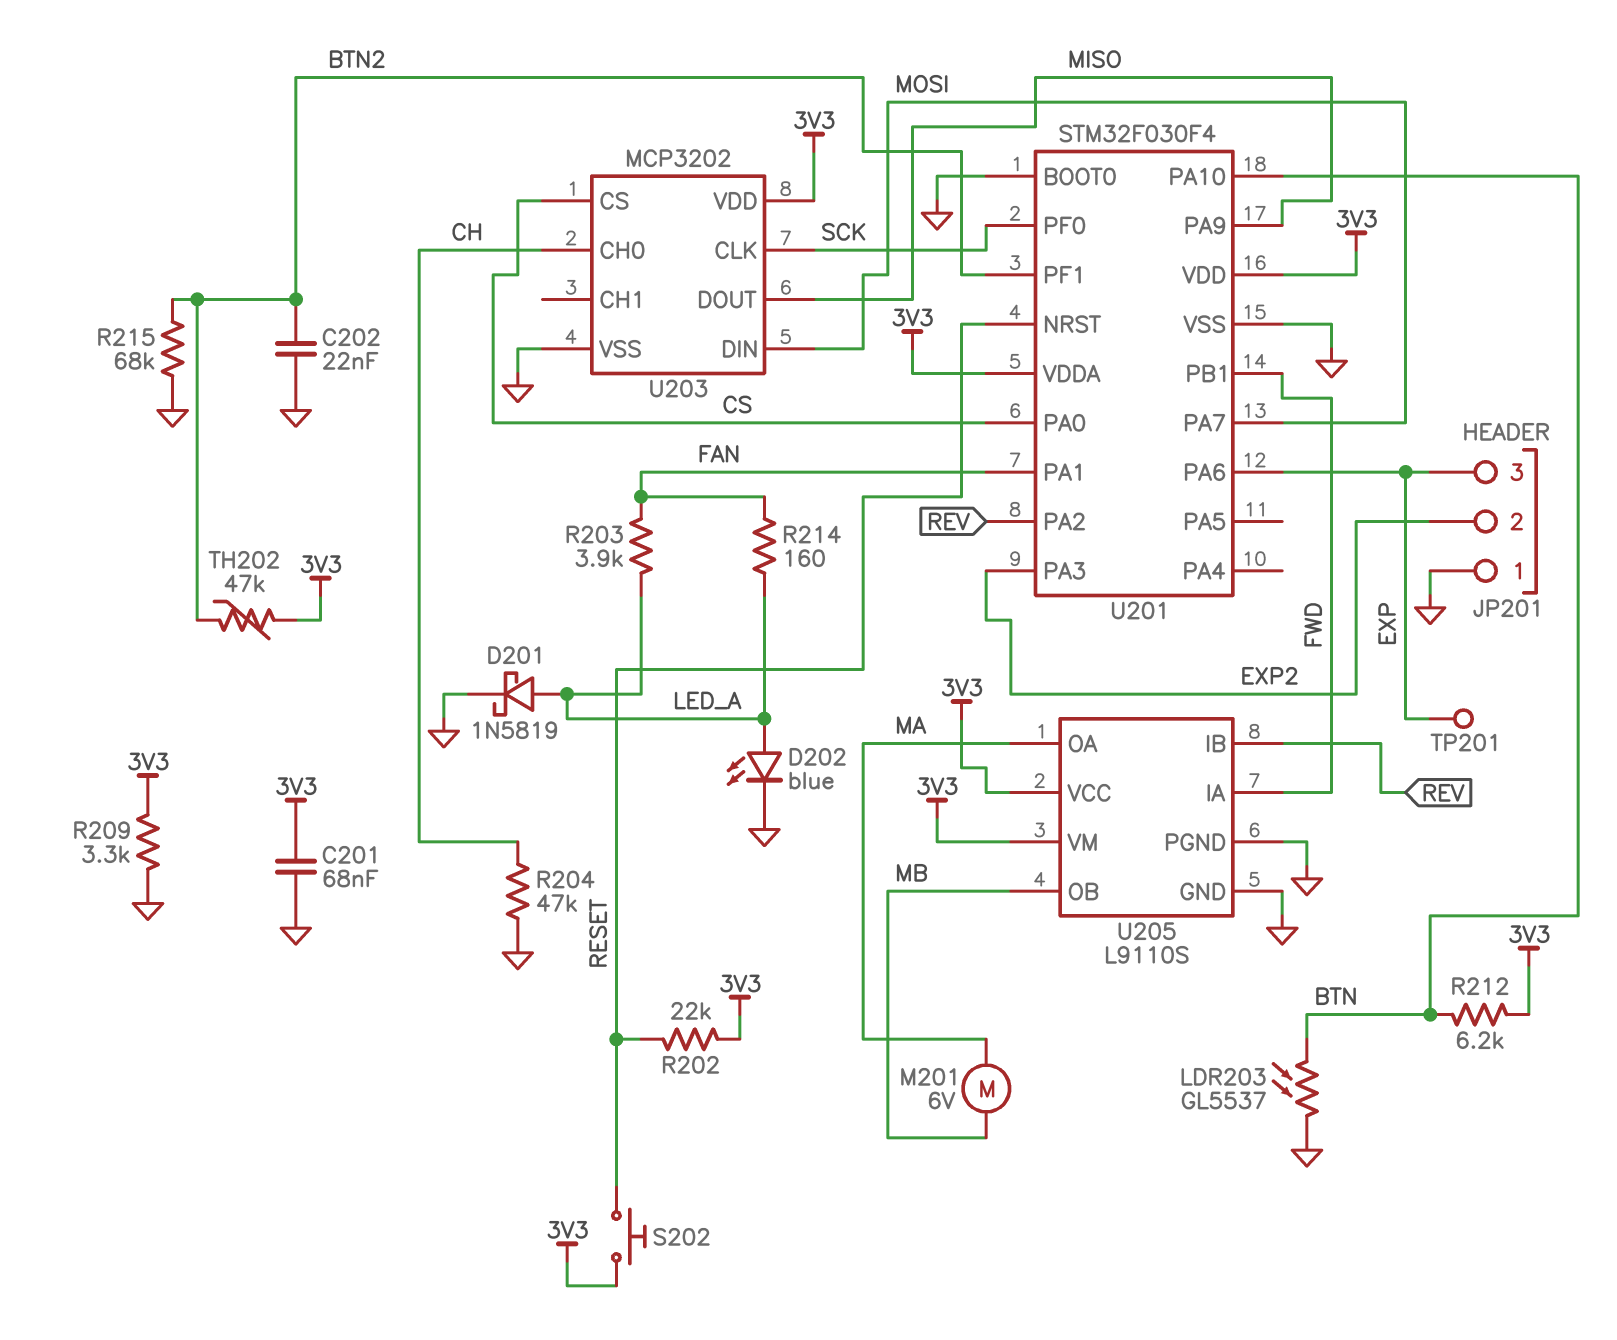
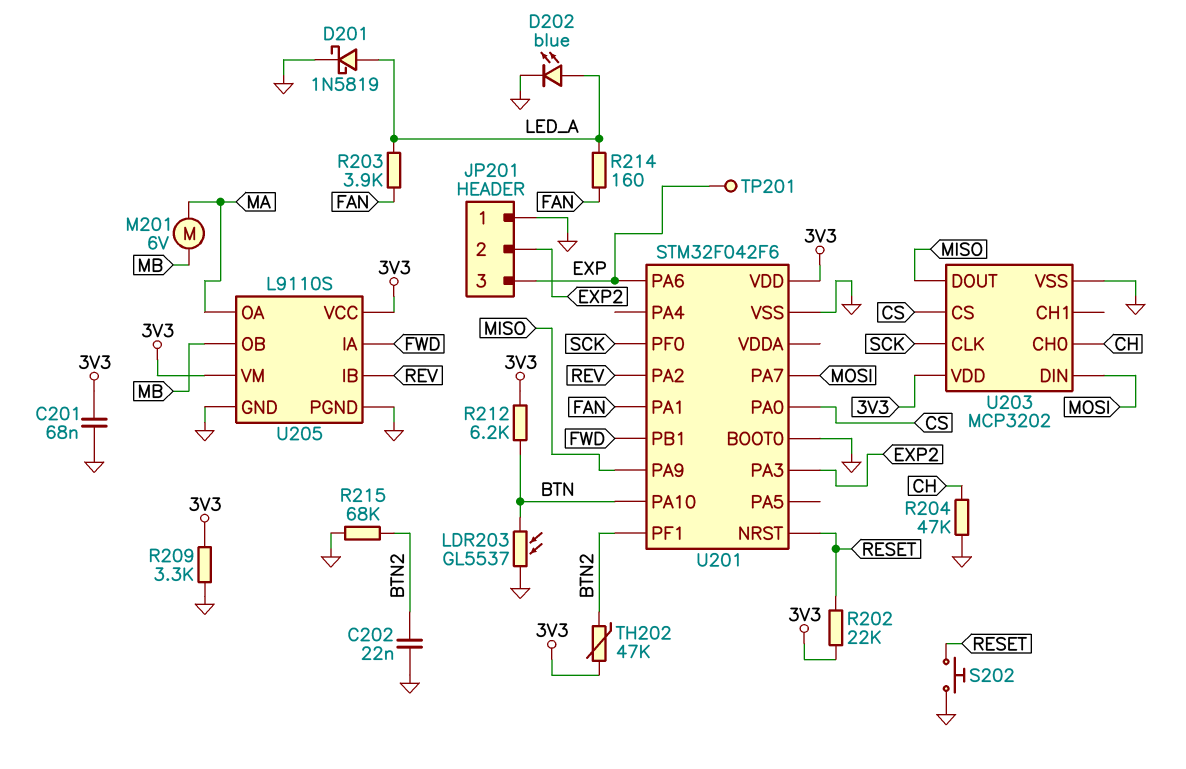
S202: button (3V3, RESET) -> button (GND, RESET)
U201: STM32F030F4 -> STM32F042F6
U201 pin VDDA: 3V3 -> none

